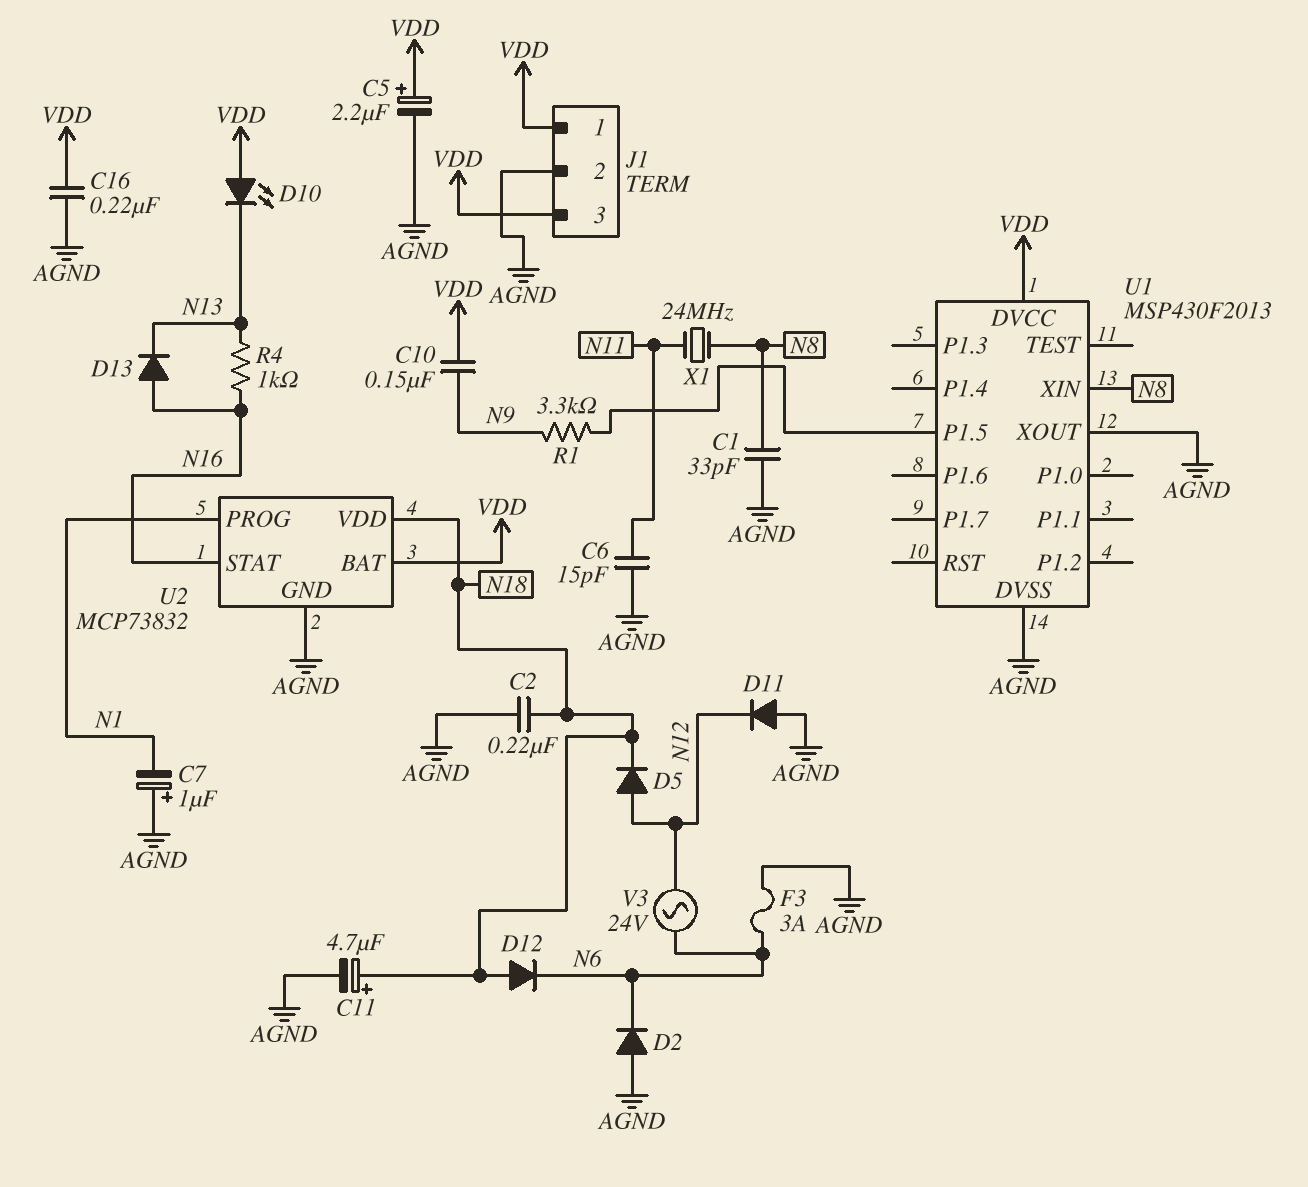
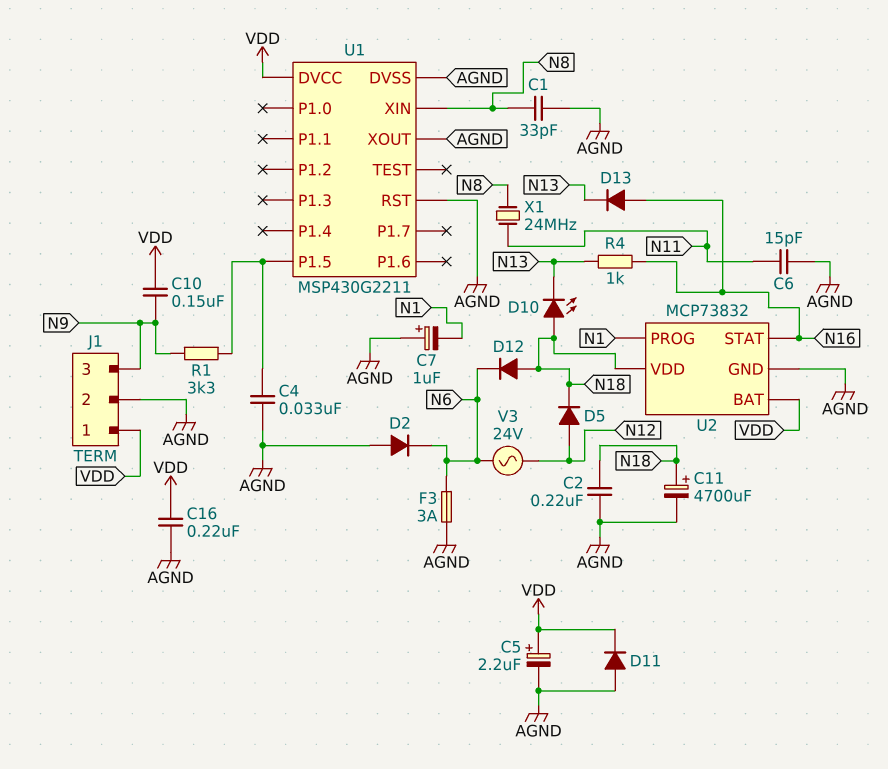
C4: none -> 33nF (AGND, U1/P1.5)
C11: 4.7uF (plus N18, minus AGND) -> 4700uF (plus N18, minus AGND)
D10: LED (A VDD, K N13) -> LED (A N18, K N13)
D11: diode (A AGND, K N12) -> diode (A AGND, K VDD)
J1 pin 3: VDD -> N9
U1: MSP430F2013 -> MSP430G2211
U1 pin RST: none -> AGND

